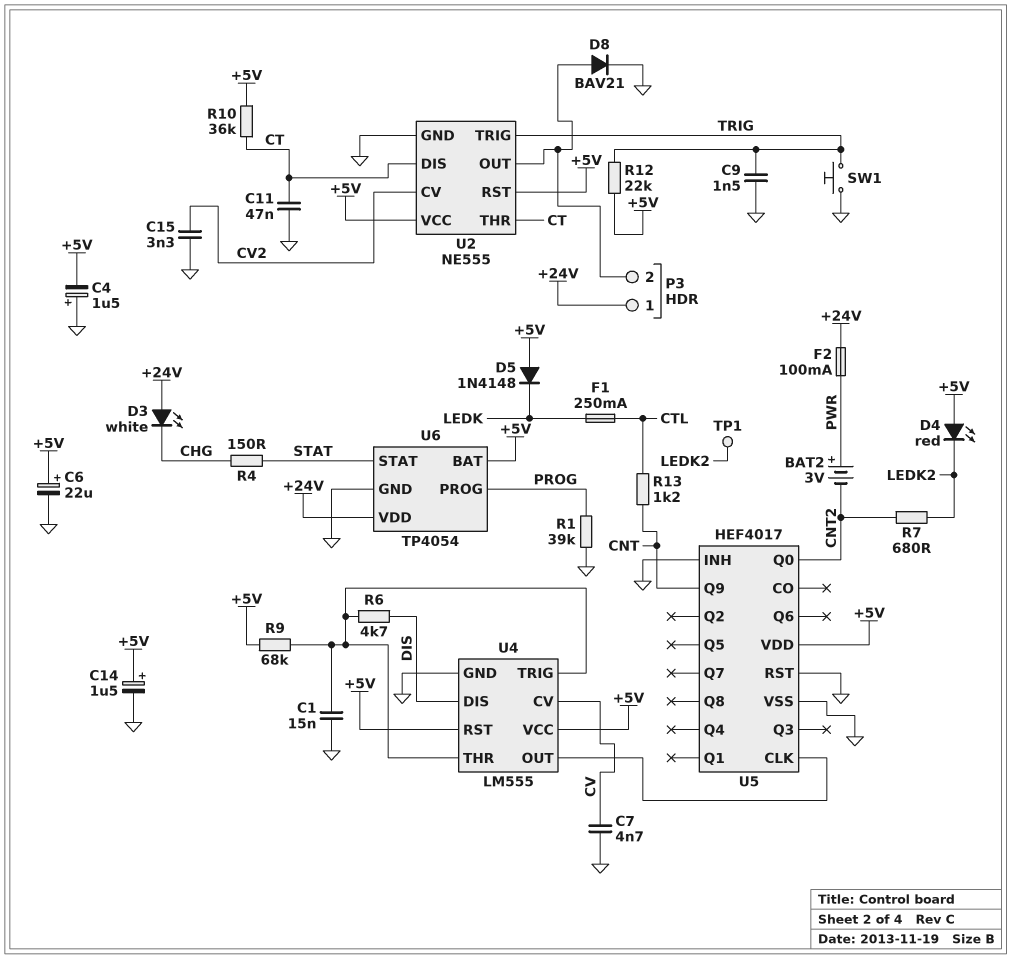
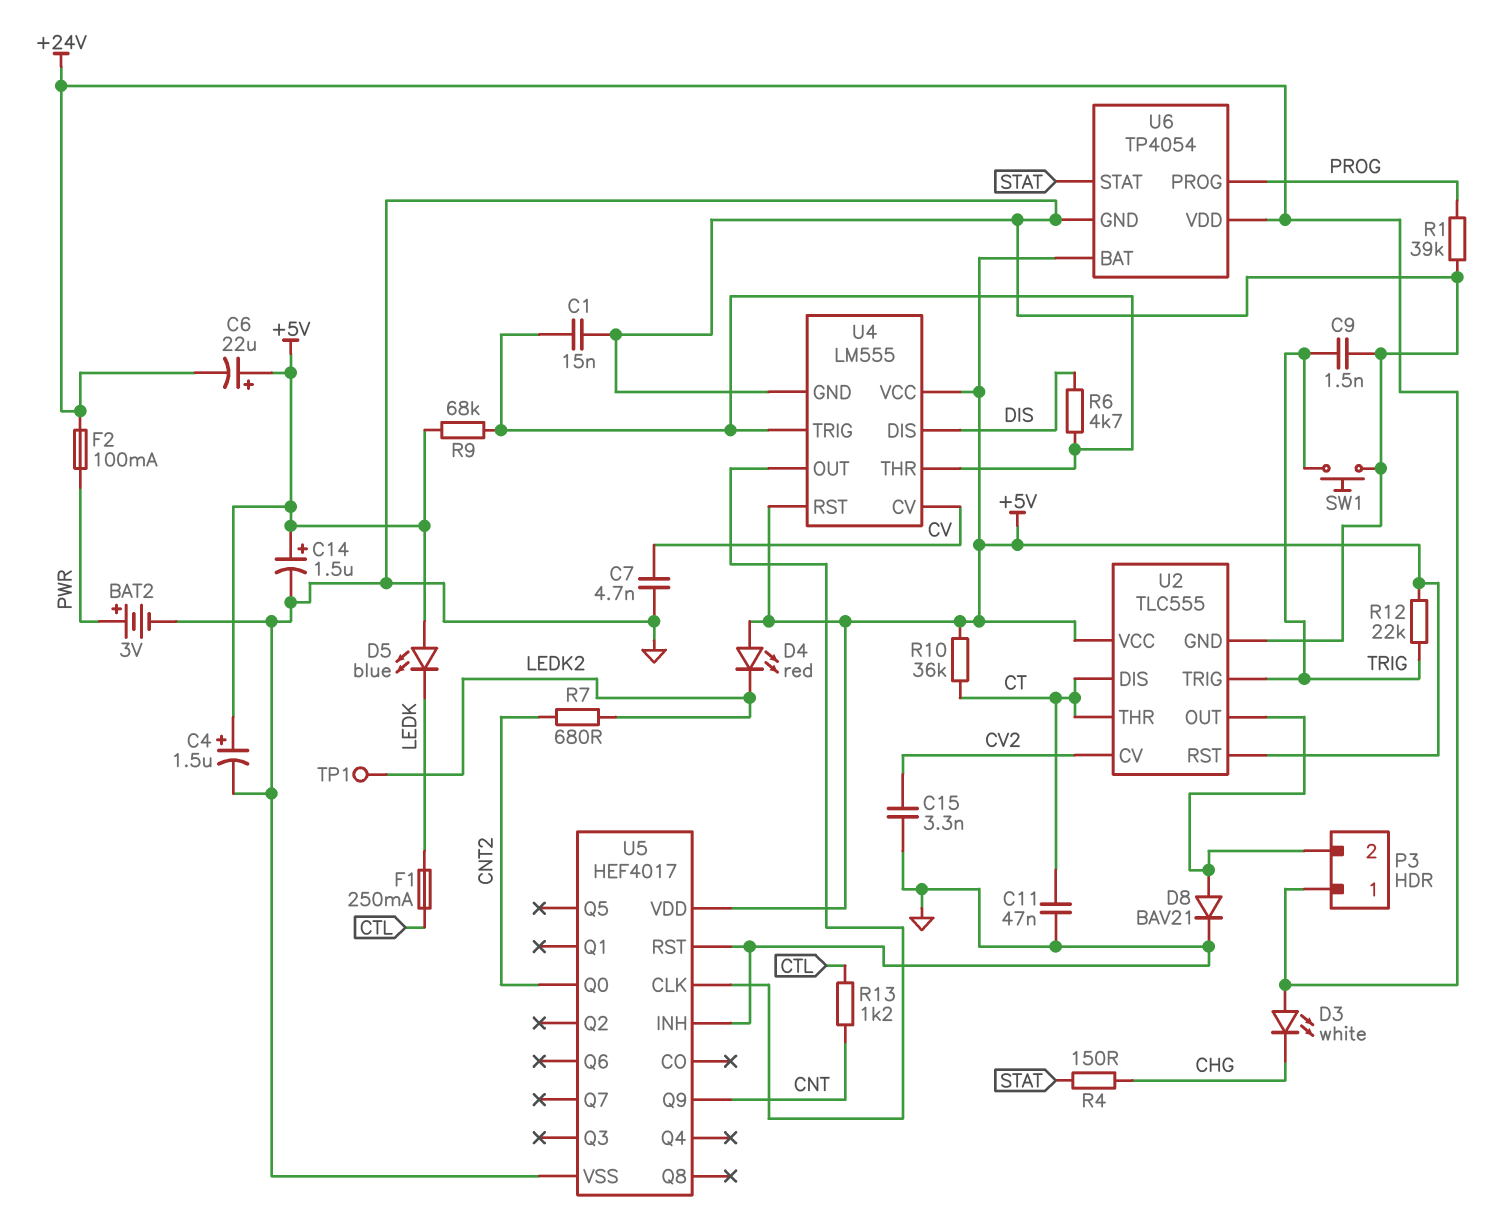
BAT2: 3V (plus PWR, minus CNT2) -> 3V (plus PWR, minus GND)
C4: 1.5uF (plus GND, minus +5V) -> 1.5uF (plus +5V, minus GND)
C6: 22uF (plus +5V, minus GND) -> 22uF (plus +5V, minus +24V)
D5: diode 1N4148 (A +5V, K LEDK) -> LED blue (A +5V, K LEDK)
U2: NE555 -> TLC555

